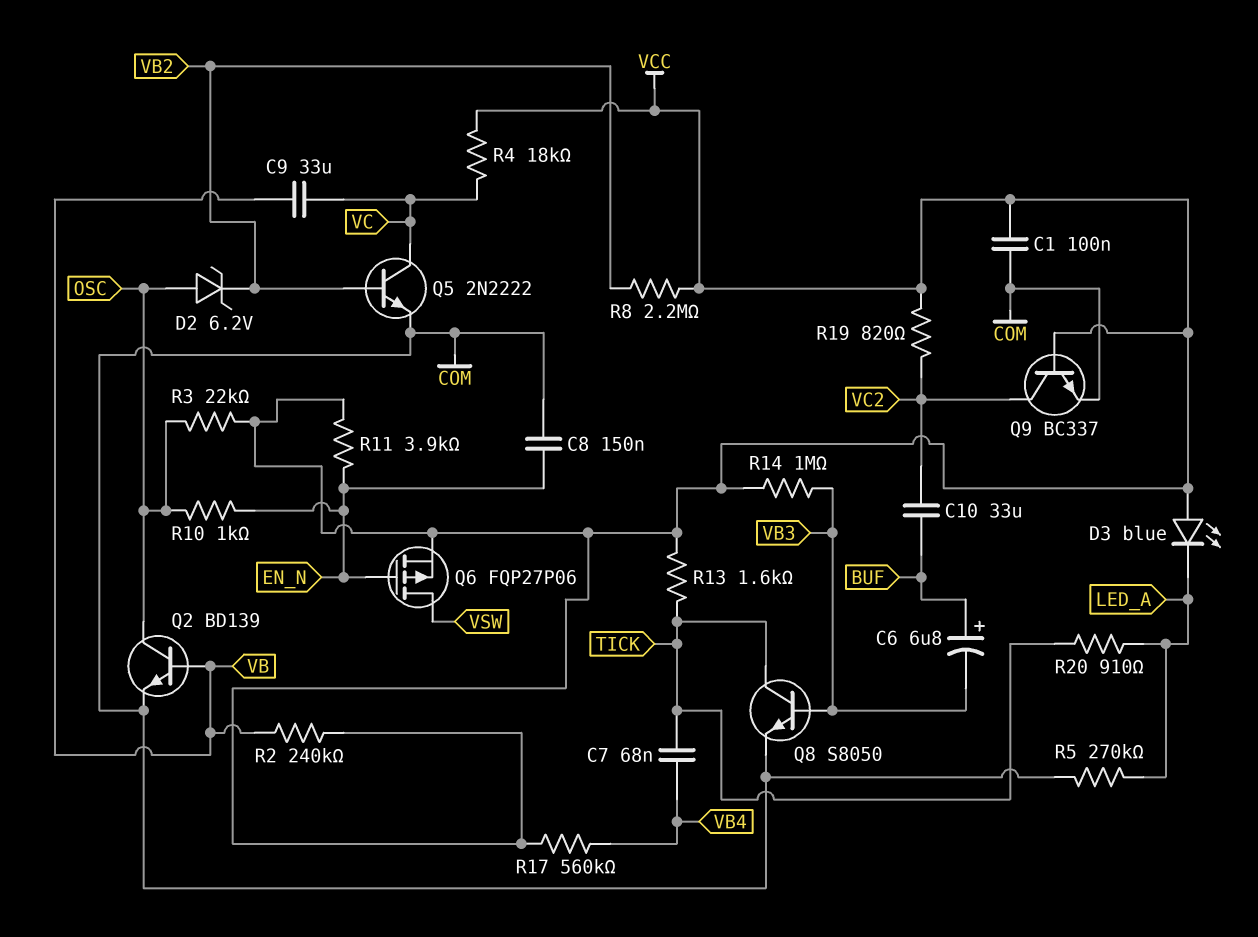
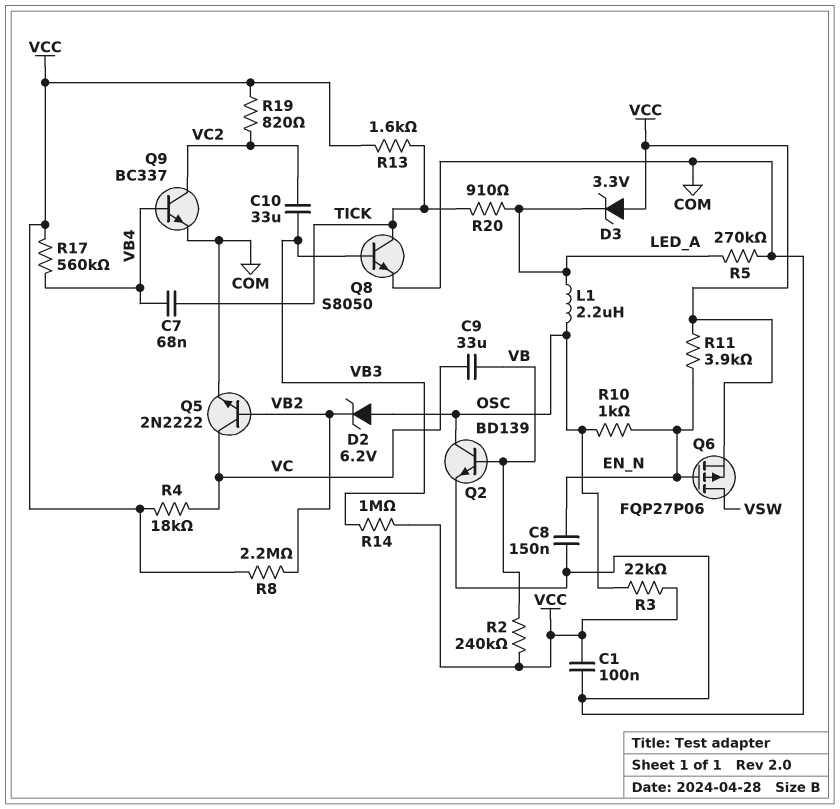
C6: 6.8uF (plus BUF, minus VB3) -> none
C10: 33uF (BUF, VC2) -> 33uF (VB3, VC2)
D3: LED blue (A VCC, K LED_A) -> zener 3.3V (A VCC, K LED_A)
L1: none -> 2.2uH (LED_A, OSC)
Q9: NPN BC337 (B VCC, C VC2, E COM) -> NPN BC337 (B VB4, C VC2, E COM)

